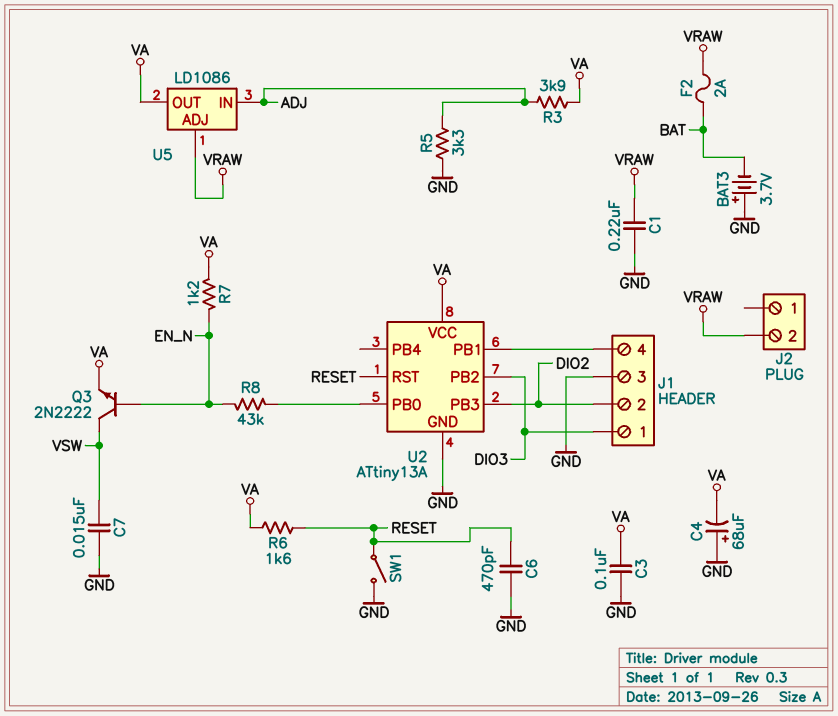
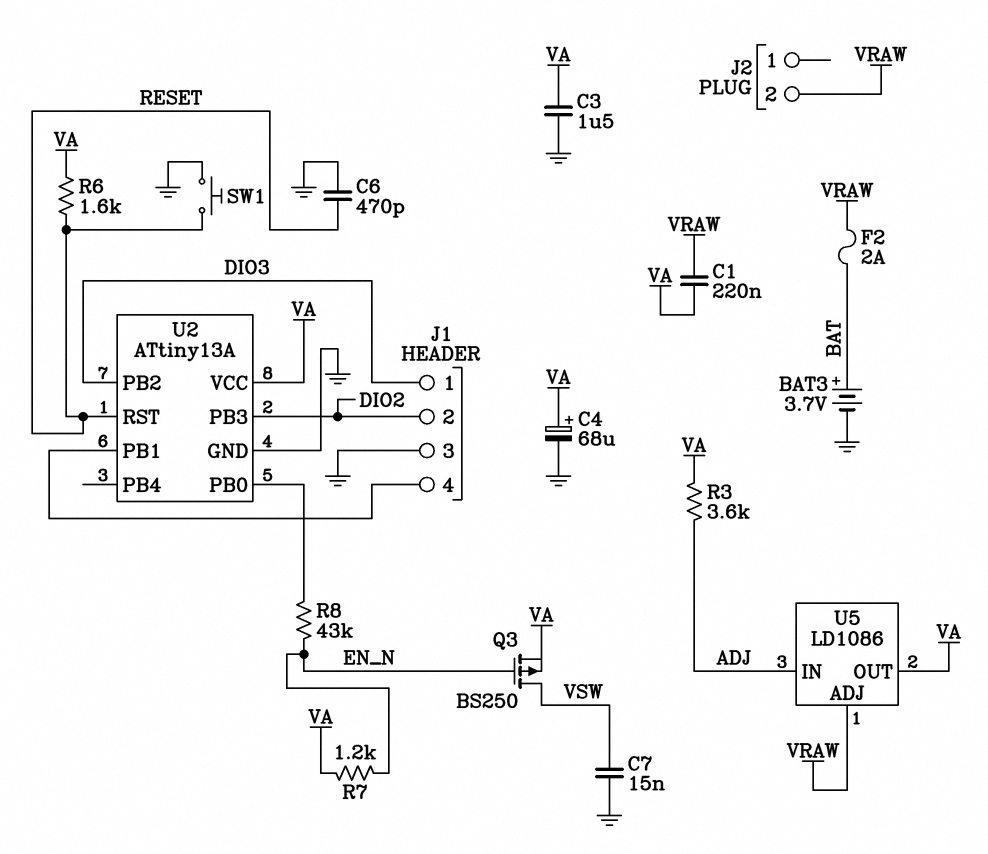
BAT3: 3.7V (plus GND, minus BAT) -> 3.7V (plus BAT, minus GND)
C1: 220nF (GND, VRAW) -> 220nF (VA, VRAW)
C3: 100nF (GND, VA) -> 1.5uF (GND, VA)
C4: 68uF (plus GND, minus VA) -> 68uF (plus VA, minus GND)
Q3: NPN 2N2222 (B EN_N, C VSW, E VA) -> PMOS BS250 (G EN_N, D VSW, S VA)
R3: 3.9k (ADJ, VA) -> 3.6k (ADJ, VA)
R5: 3.3k (ADJ, GND) -> none
SW1: switch (GND, RESET) -> button (GND, RESET)

